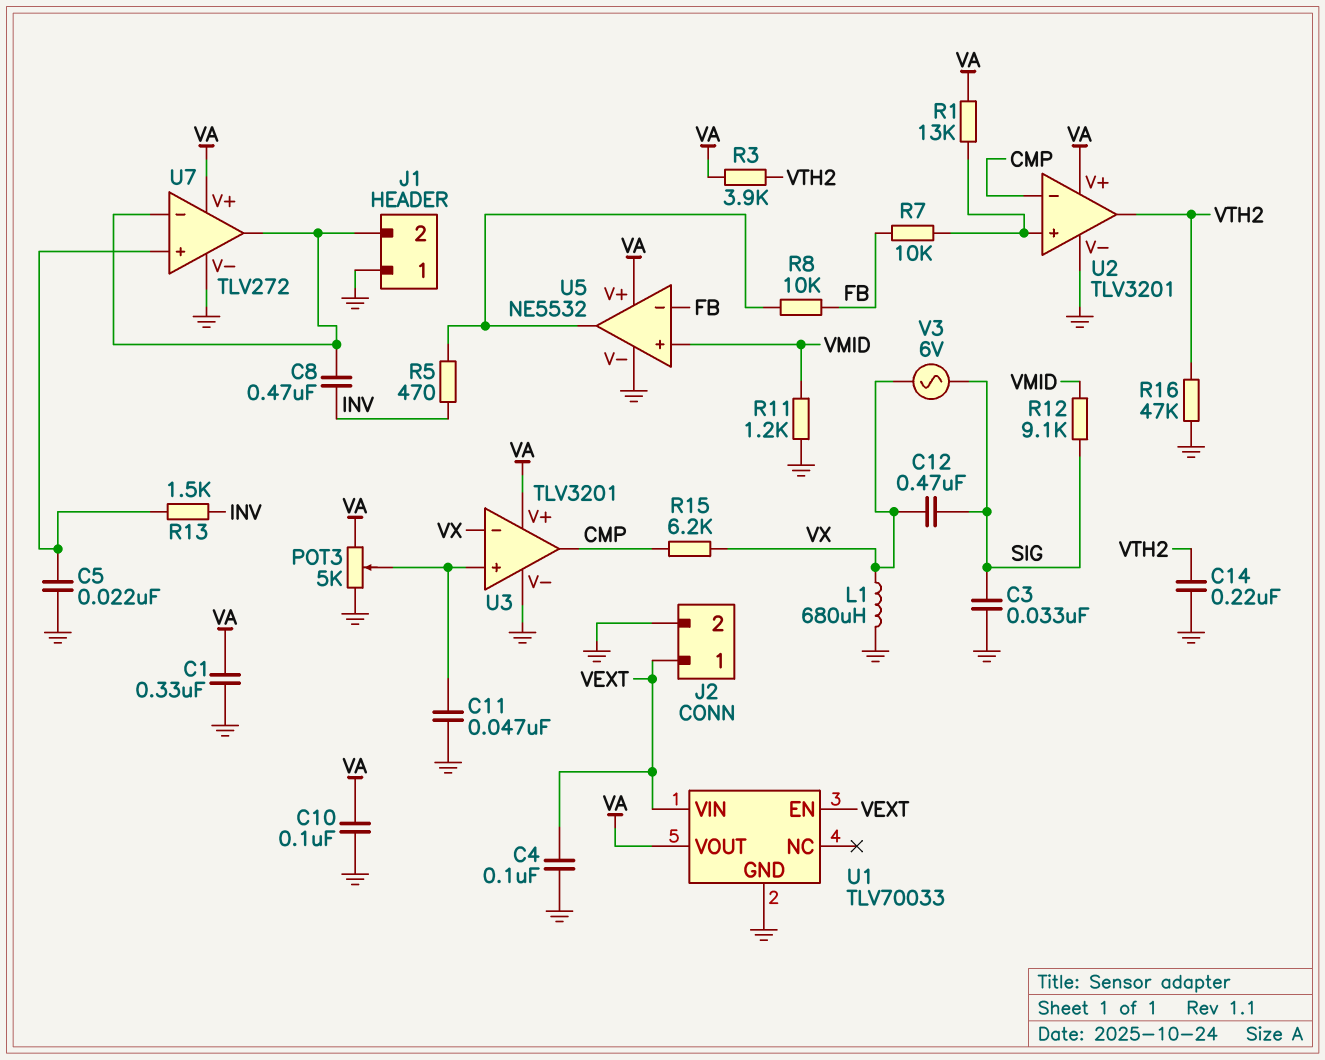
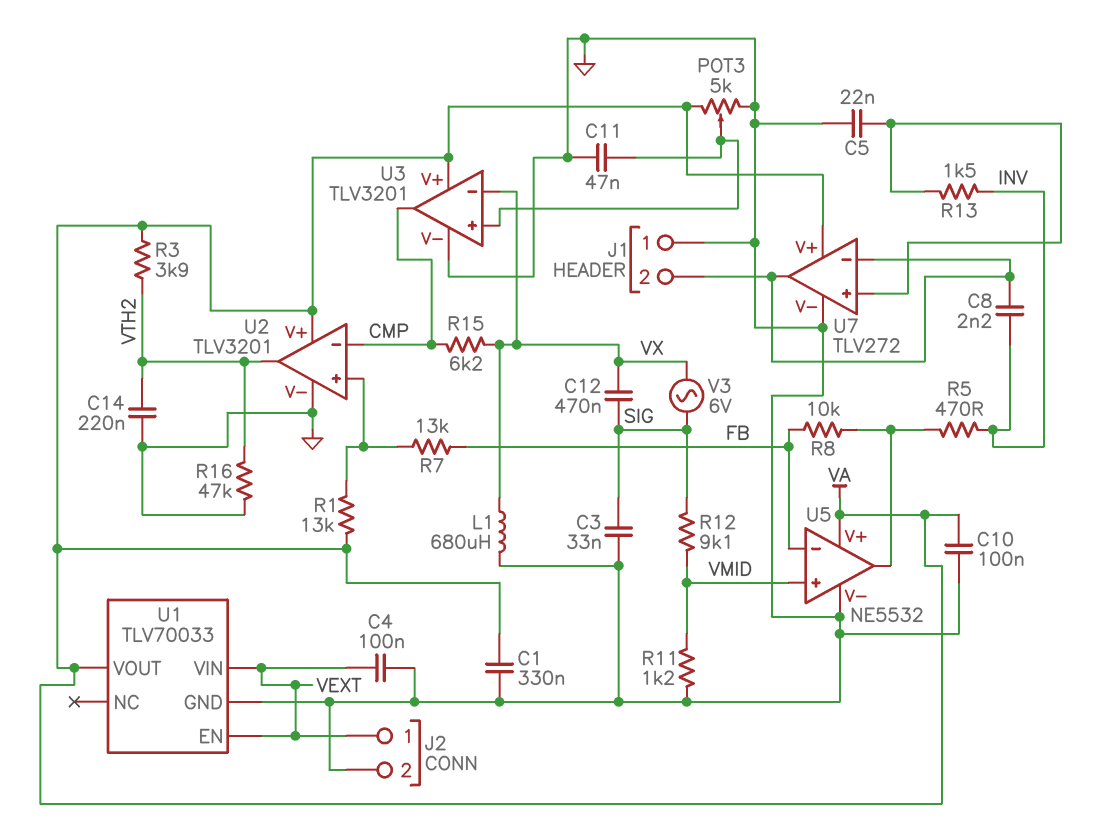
C8: 470nF (INV, J1/2) -> 2.2nF (INV, J1/2)
R7: 10k (FB, U2/in+) -> 13k (FB, U2/in+)

